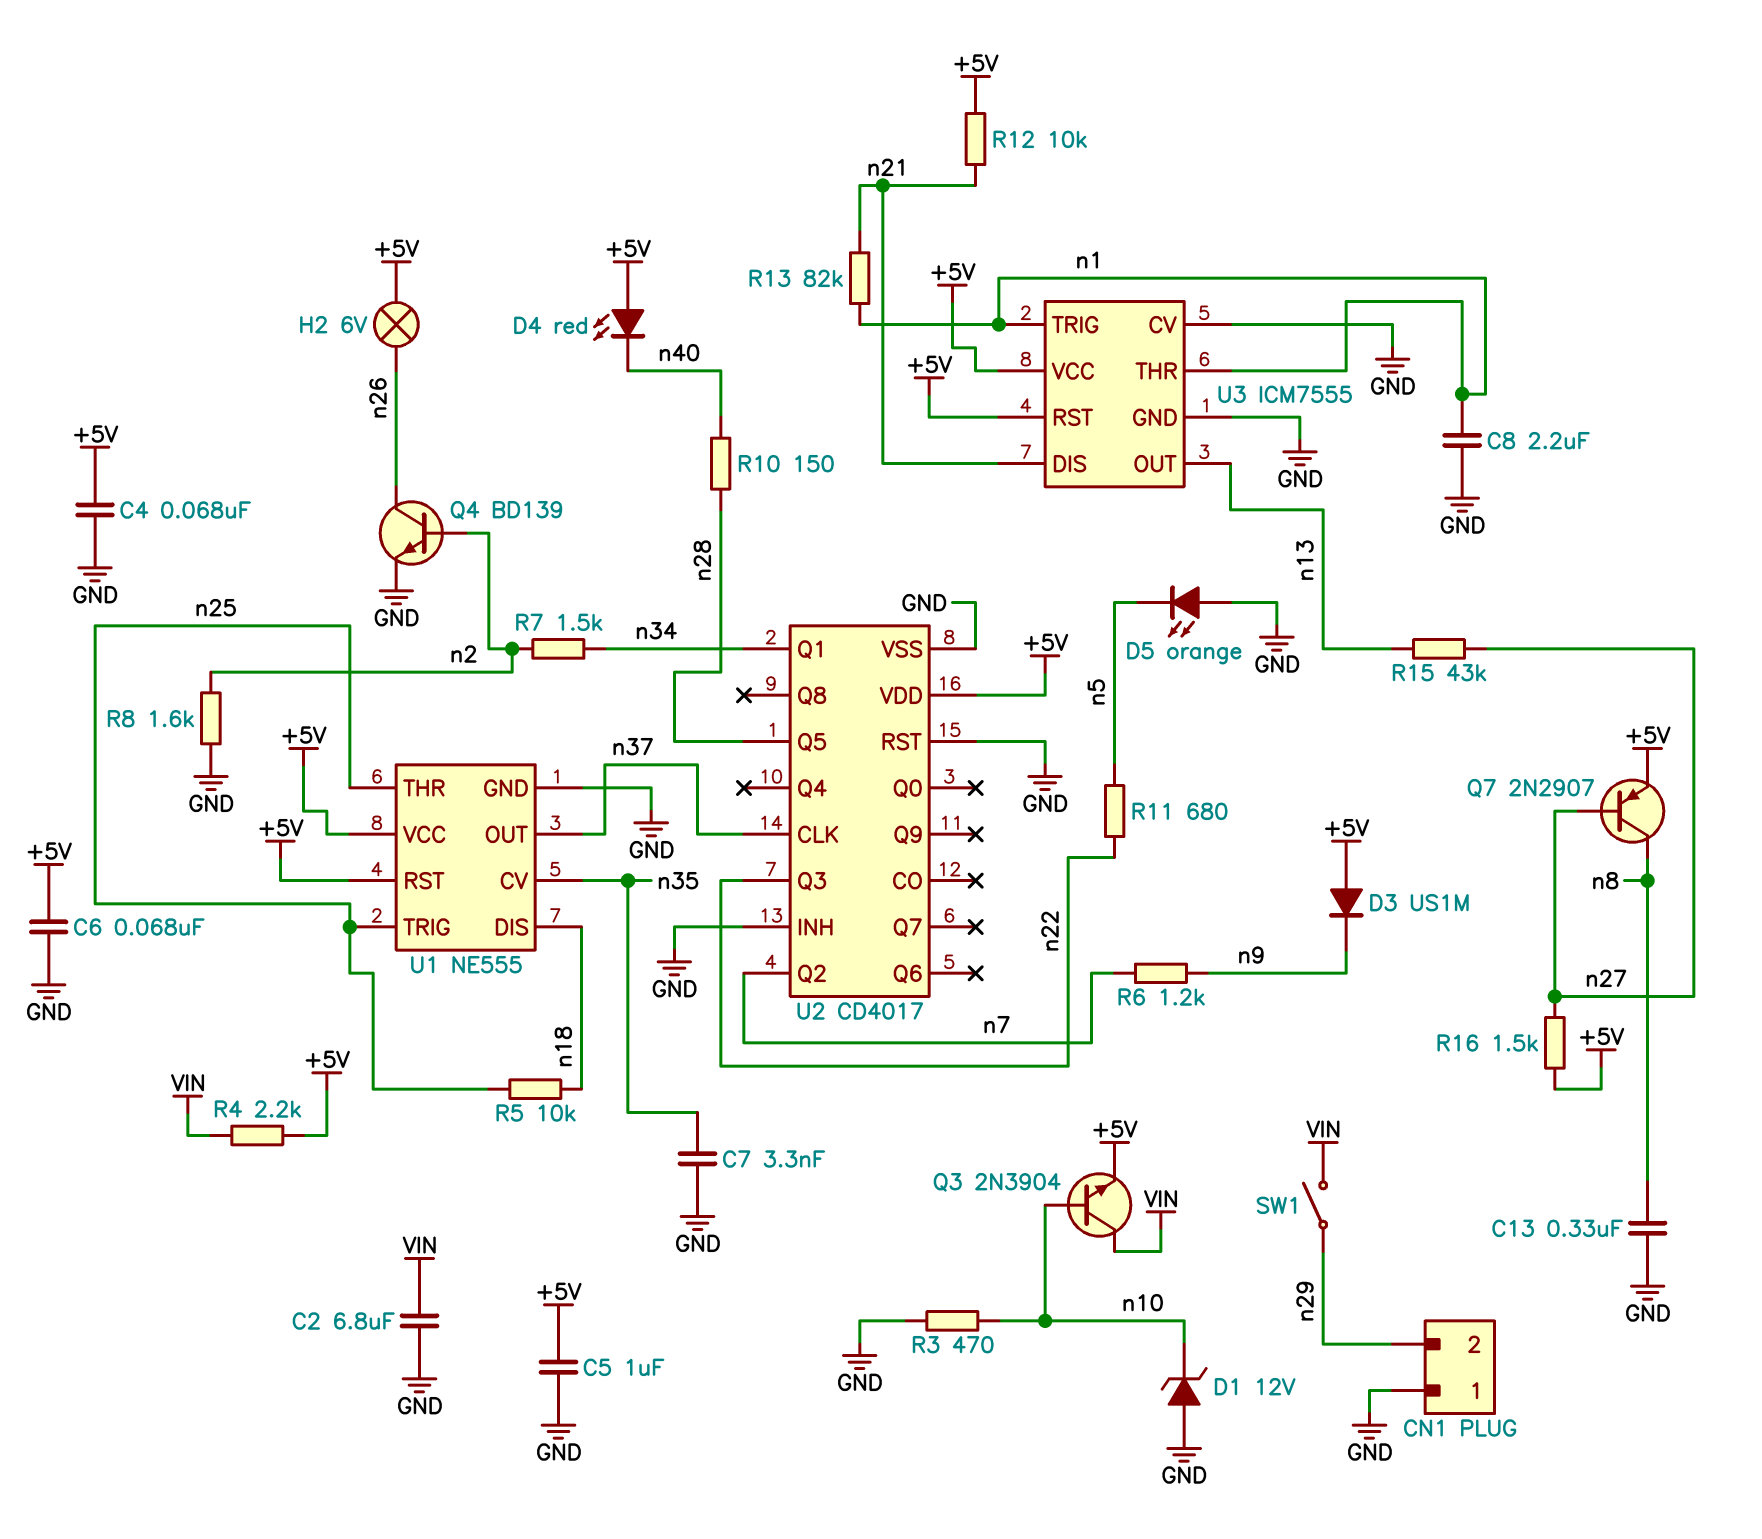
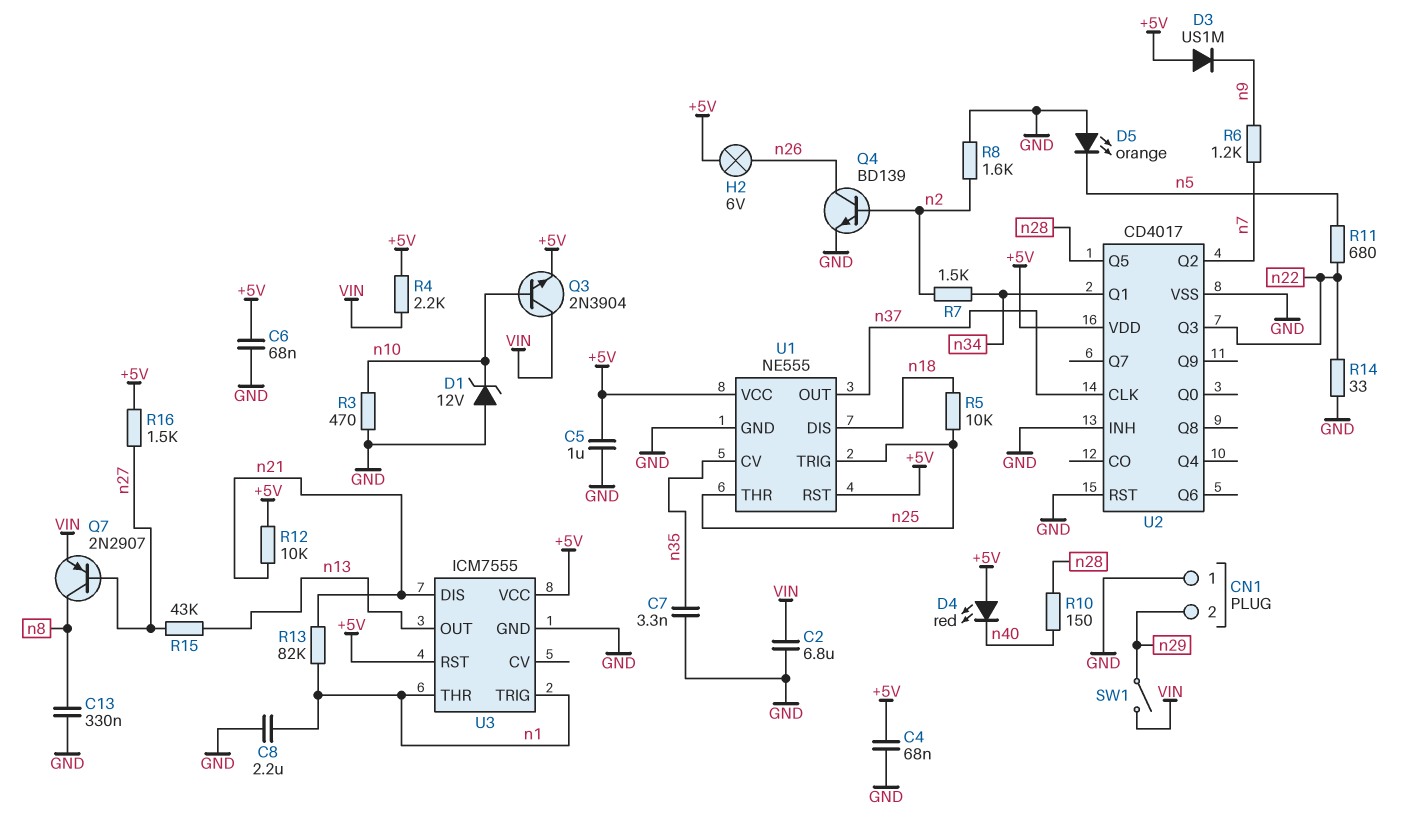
Q7: PNP 2N2907 (B n27, C n8, E +5V) -> PNP 2N2907 (B n27, C n8, E VIN)
R14: none -> 33 (GND, n22)
U3 pin CV: GND -> none

